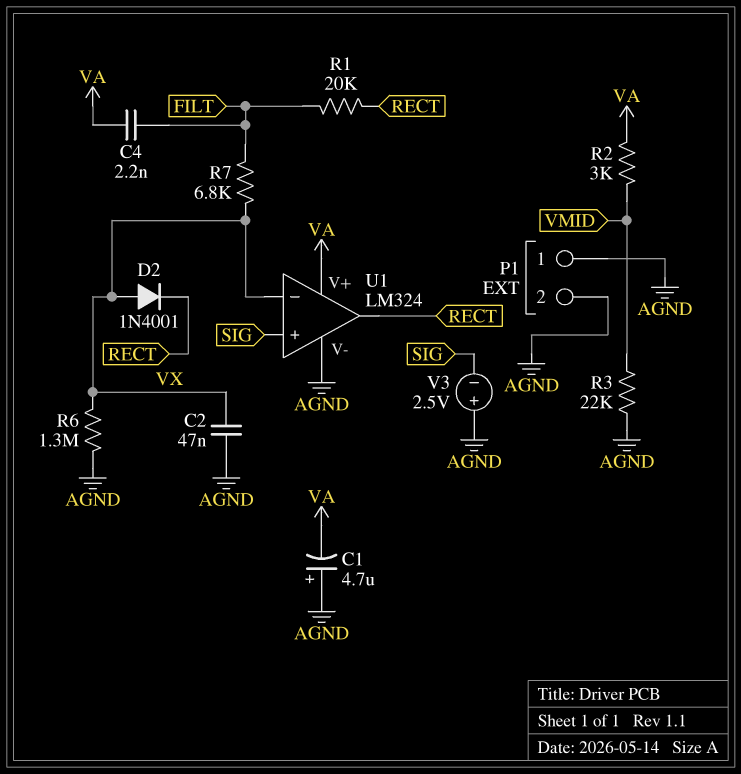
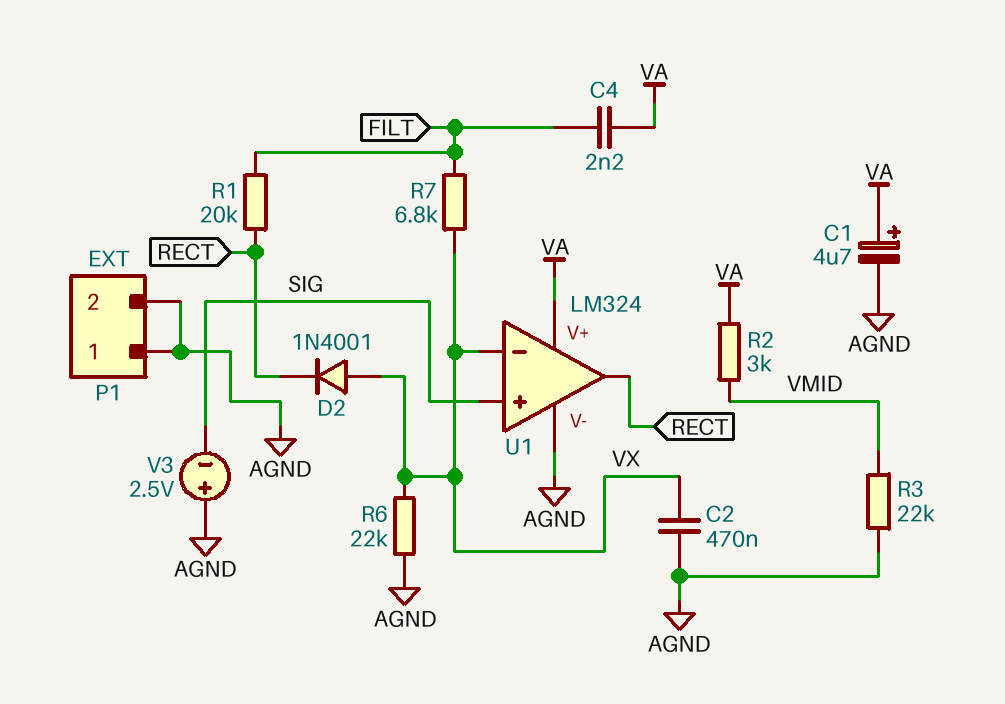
C1: 4.7uF (plus AGND, minus VA) -> 4.7uF (plus VA, minus AGND)
C2: 47nF (AGND, VX) -> 470nF (AGND, VX)
R6: 1.3M (AGND, VX) -> 22k (AGND, VX)

